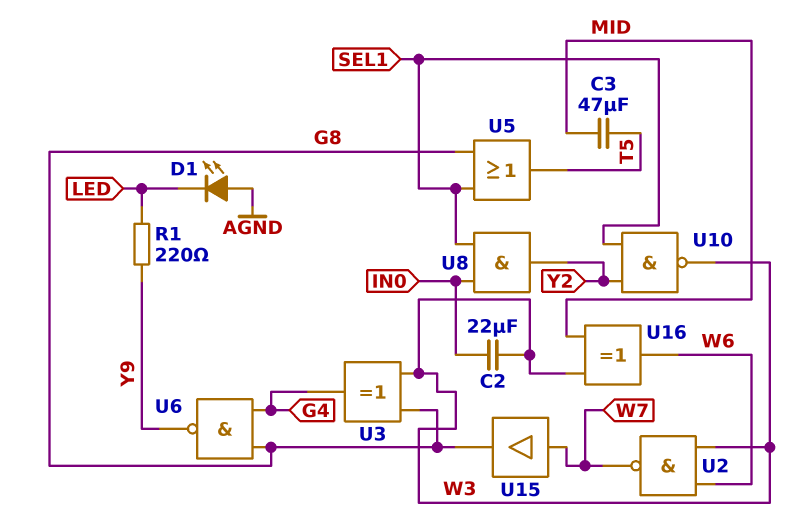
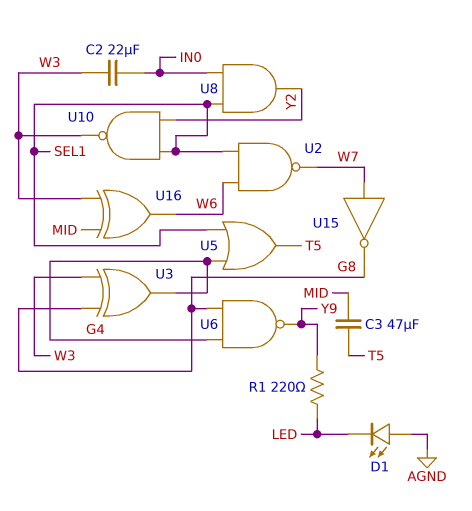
U2: NAND (in W3, in W6, out W7) -> NAND (in SEL1, in W6, out W7)
U5: OR (in G8, in SEL1, out T5) -> OR (in G4, in SEL1, out T5)
U15: buffer (in W7, out G8) -> NOT (in W7, out G8)

